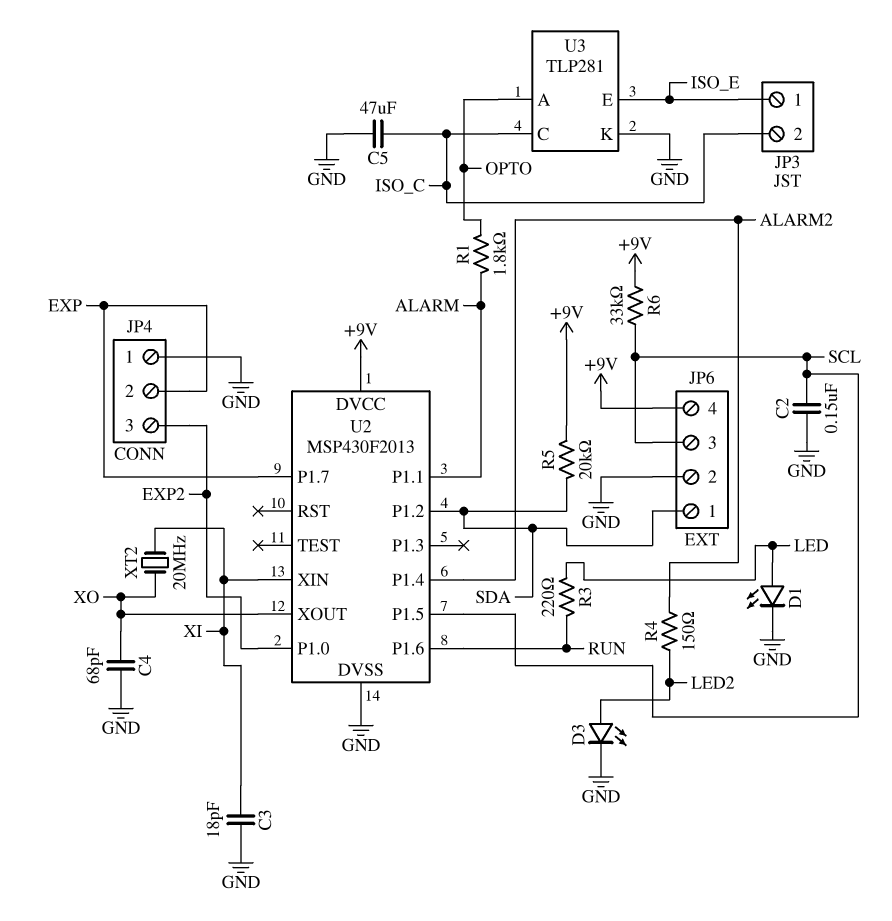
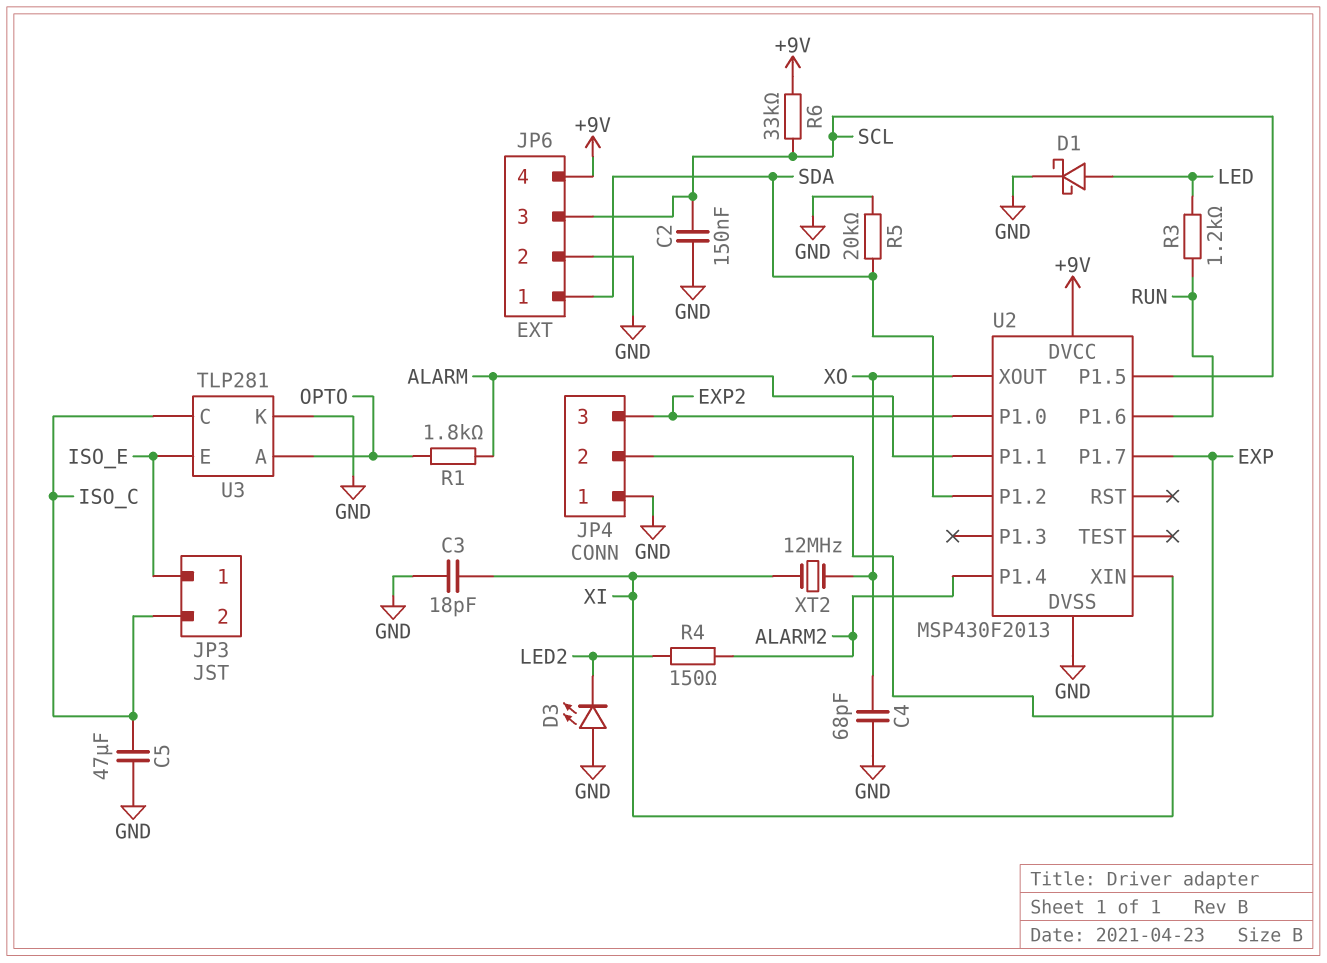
D1: LED (A LED, K GND) -> schottky (A LED, K GND)
D3: LED (A LED2, K GND) -> LED (A GND, K LED2)
R3: 220 (LED, RUN) -> 1.2k (LED, RUN)
R5: 20k (+9V, SDA) -> 20k (GND, SDA)
XT2: 20MHz (XI, XO) -> 12MHz (XI, XO)

